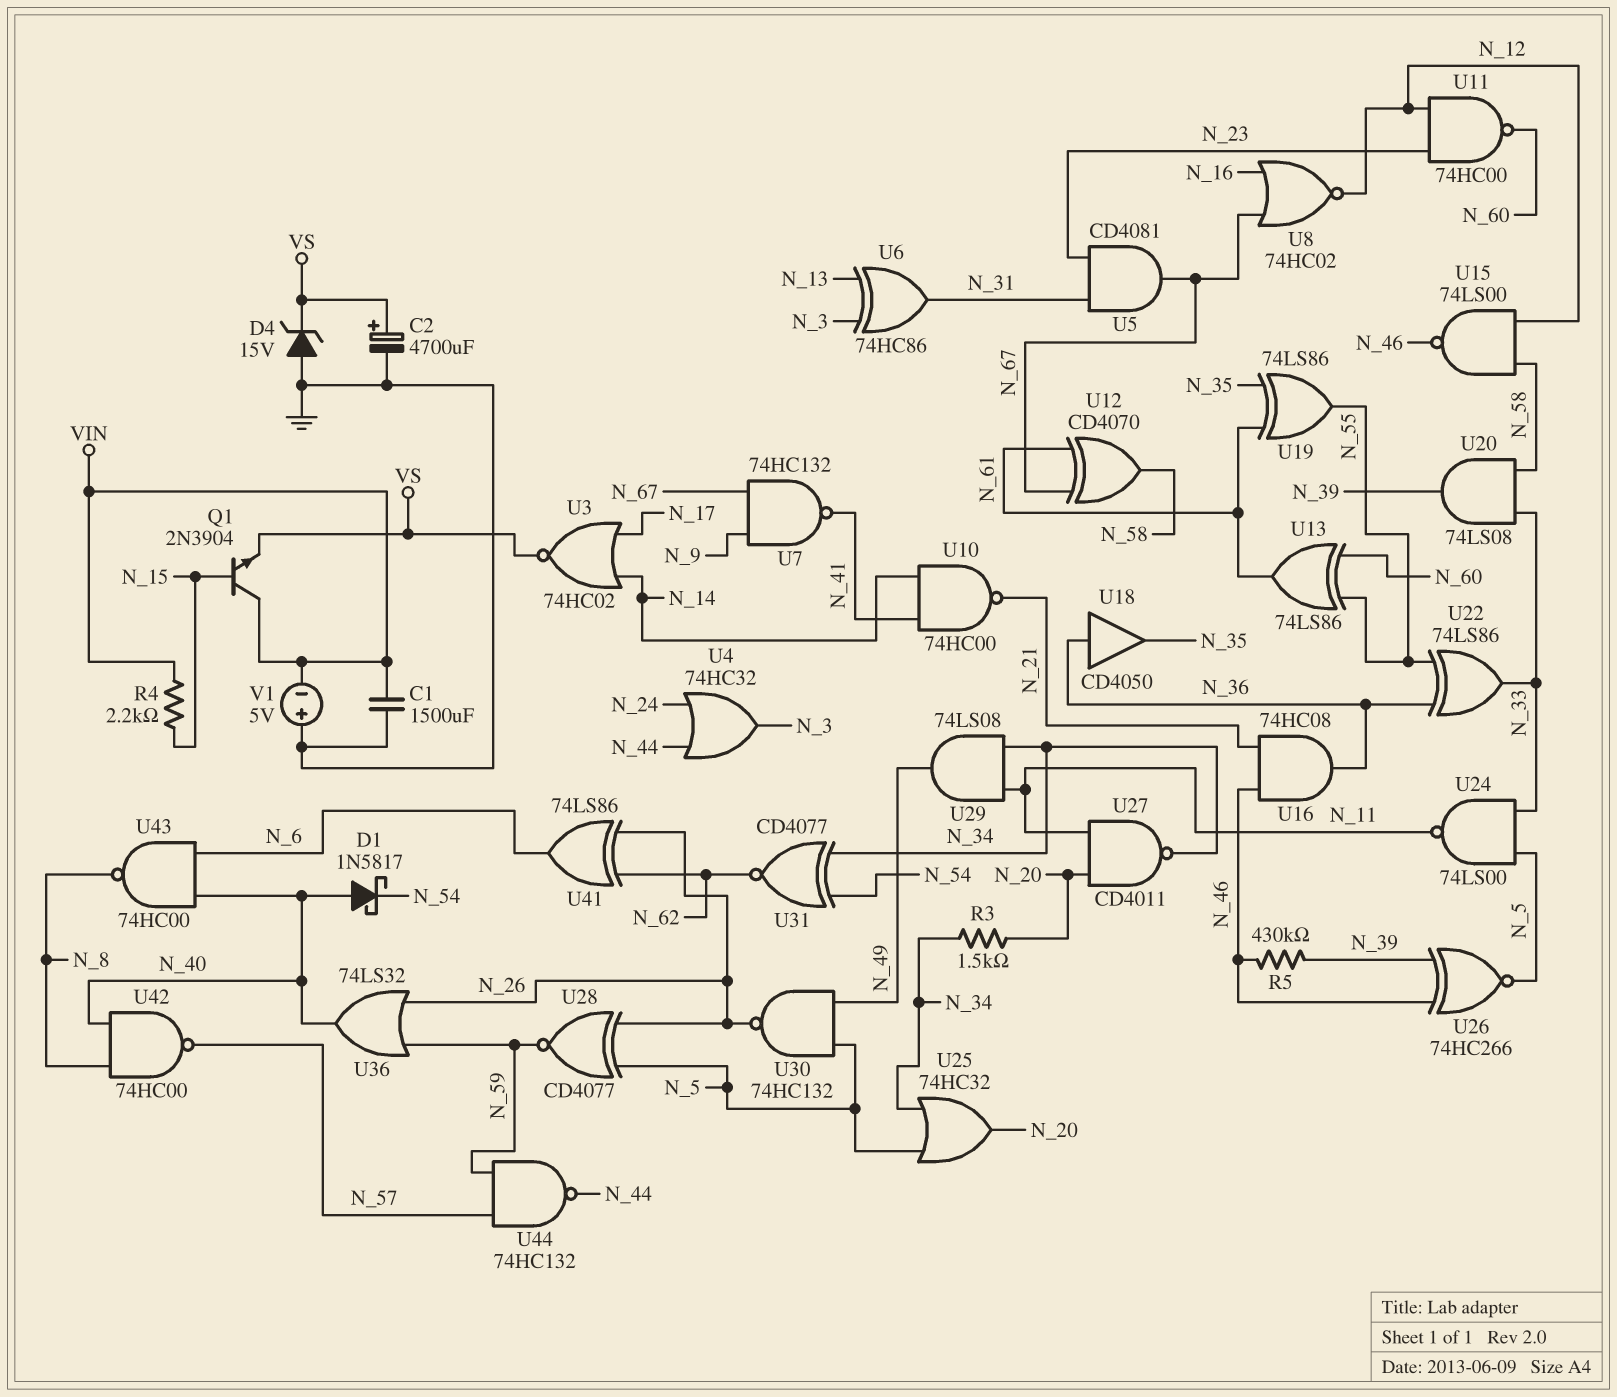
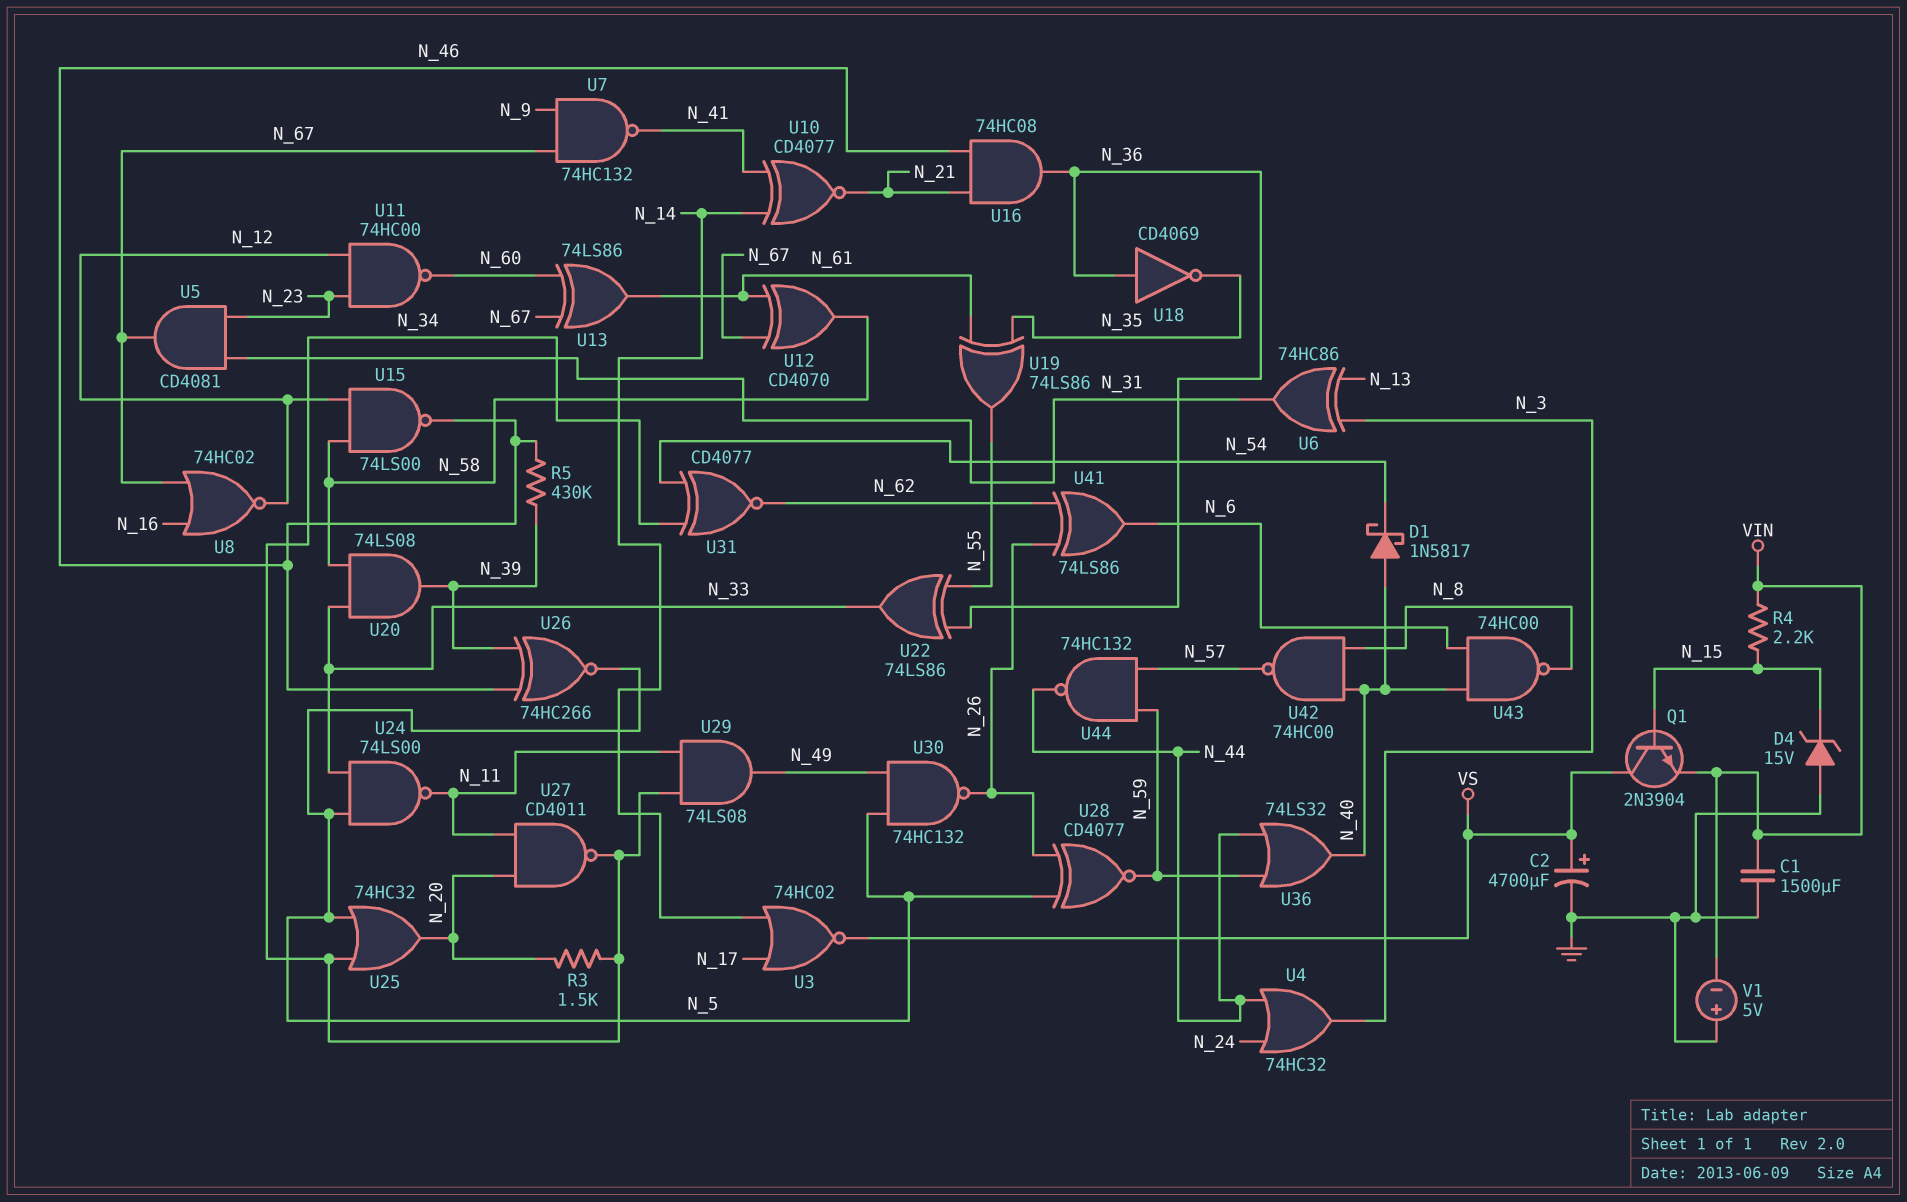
D4: zener 15V (A GND, K VS) -> zener 15V (A GND, K N_15)
Q1: NPN 2N3904 (B N_15, C VIN, E VS) -> NPN 2N3904 (B N_15, C VS, E VIN)
U10: NAND 74HC00 (in N_14, in N_41, out N_21) -> XNOR CD4077 (in N_14, in N_41, out N_21)
U13: XOR 74LS86 (in N_55, in N_60, out N_61) -> XOR 74LS86 (in N_60, in N_67, out N_61)
U18: buffer CD4050 (in N_36, out N_35) -> NOT CD4069 (in N_36, out N_35)
U36: OR 74LS32 (in N_26, in N_59, out N_40) -> OR 74LS32 (in N_44, in N_59, out N_40)

